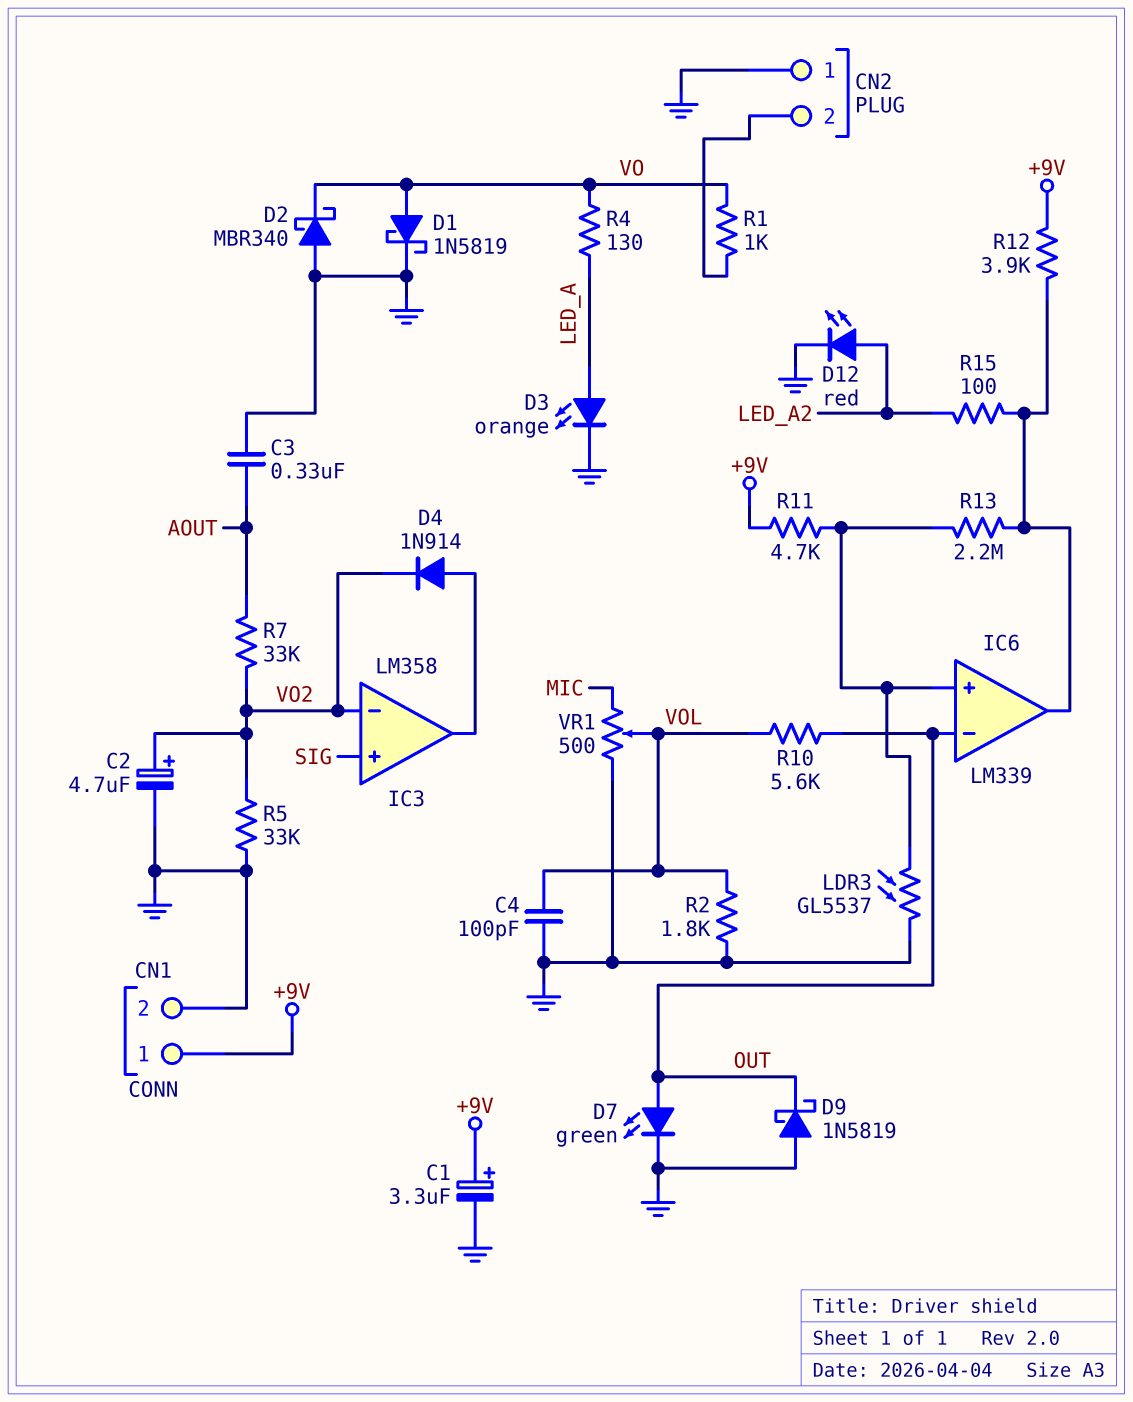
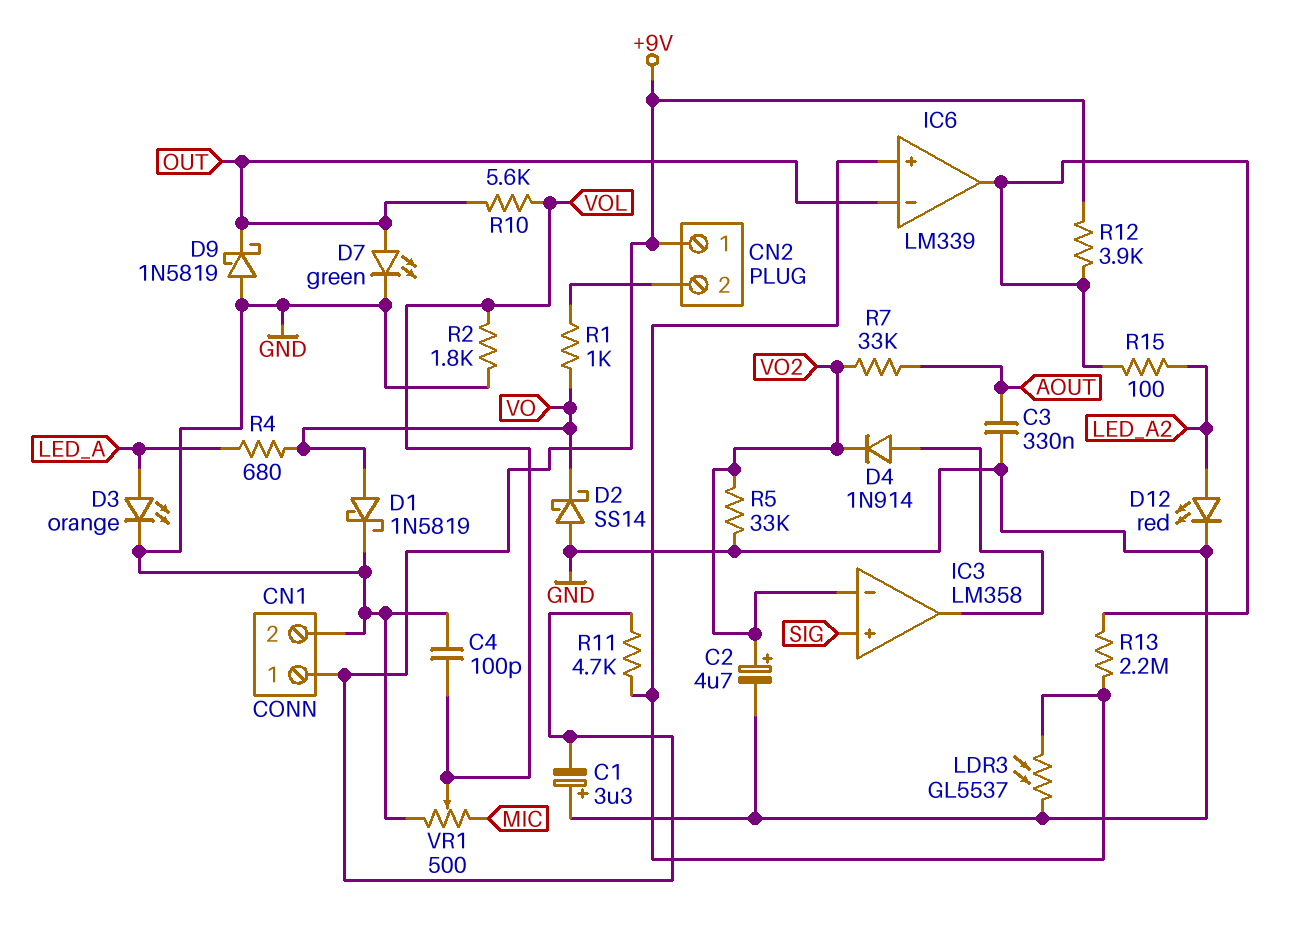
C1: 3.3uF (plus +9V, minus GND) -> 3.3uF (plus GND, minus +9V)
CN2 pin 1: GND -> +9V
D2: schottky MBR340 (A GND, K VO) -> schottky SS14 (A GND, K VO)
R4: 130 (LED_A, VO) -> 680 (LED_A, VO)

